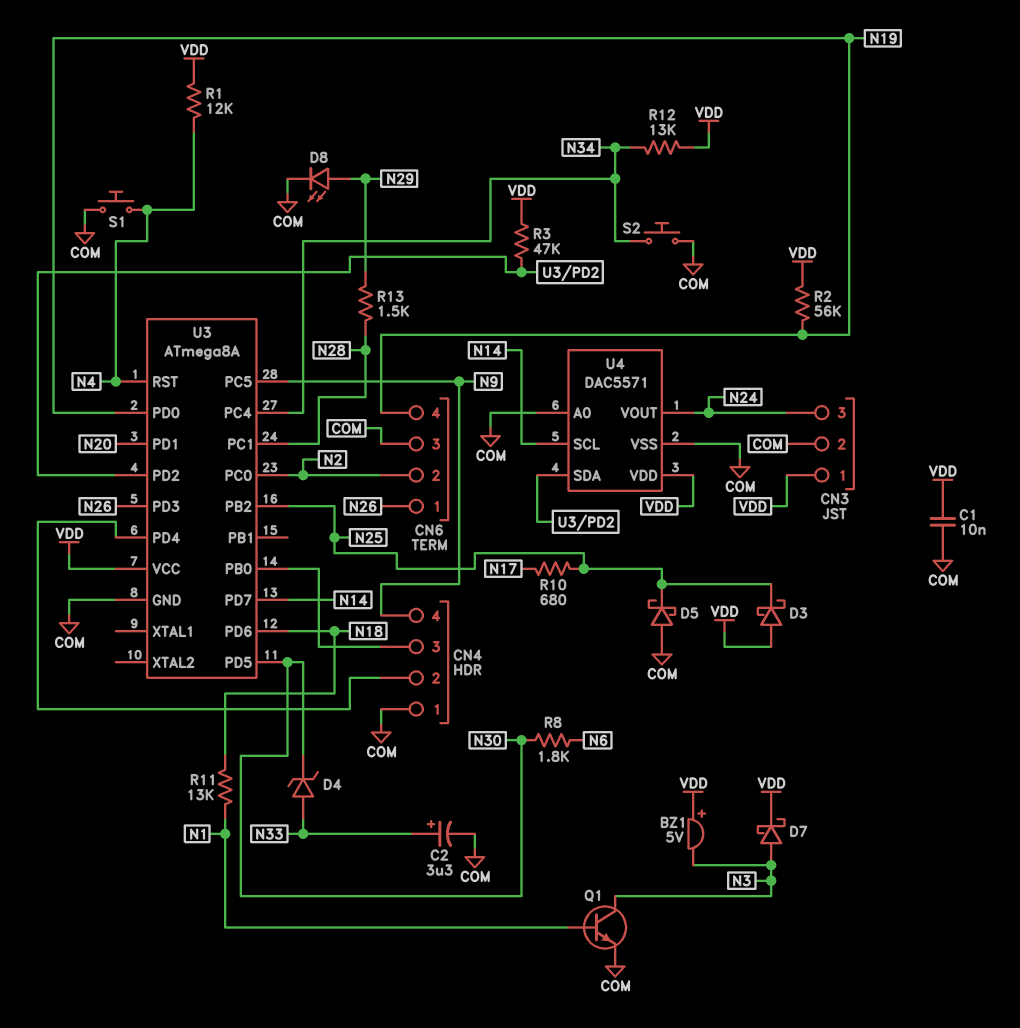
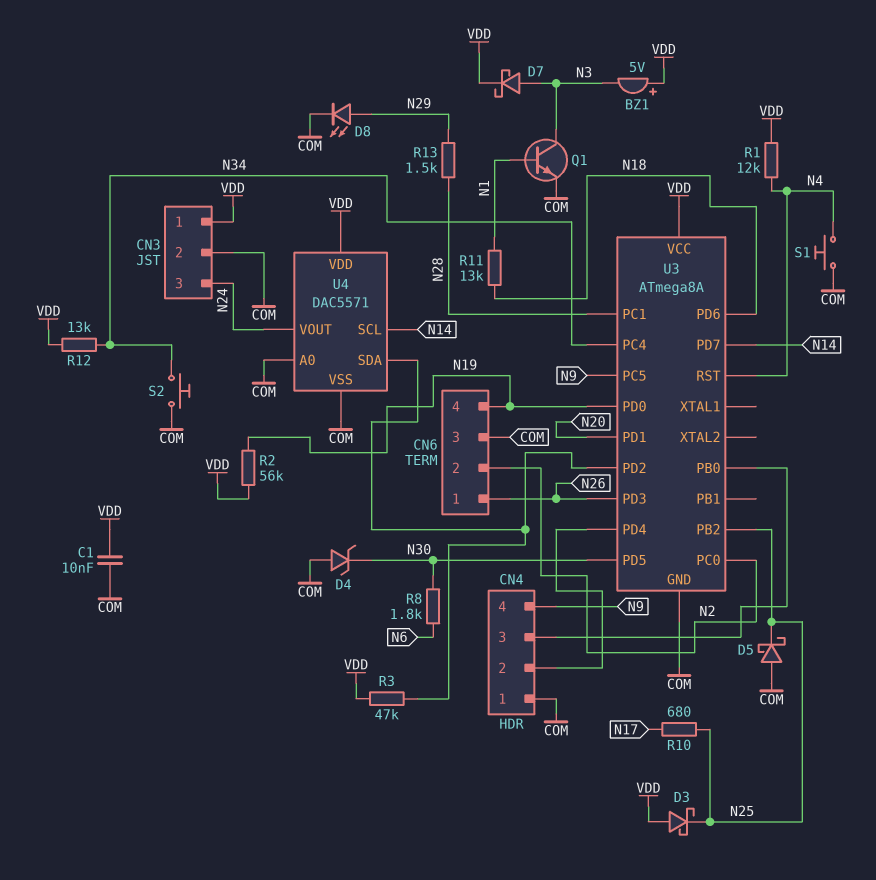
C2: 3.3uF (plus N33, minus COM) -> none
D4: zener (A N33, K N30) -> zener (A COM, K N30)

